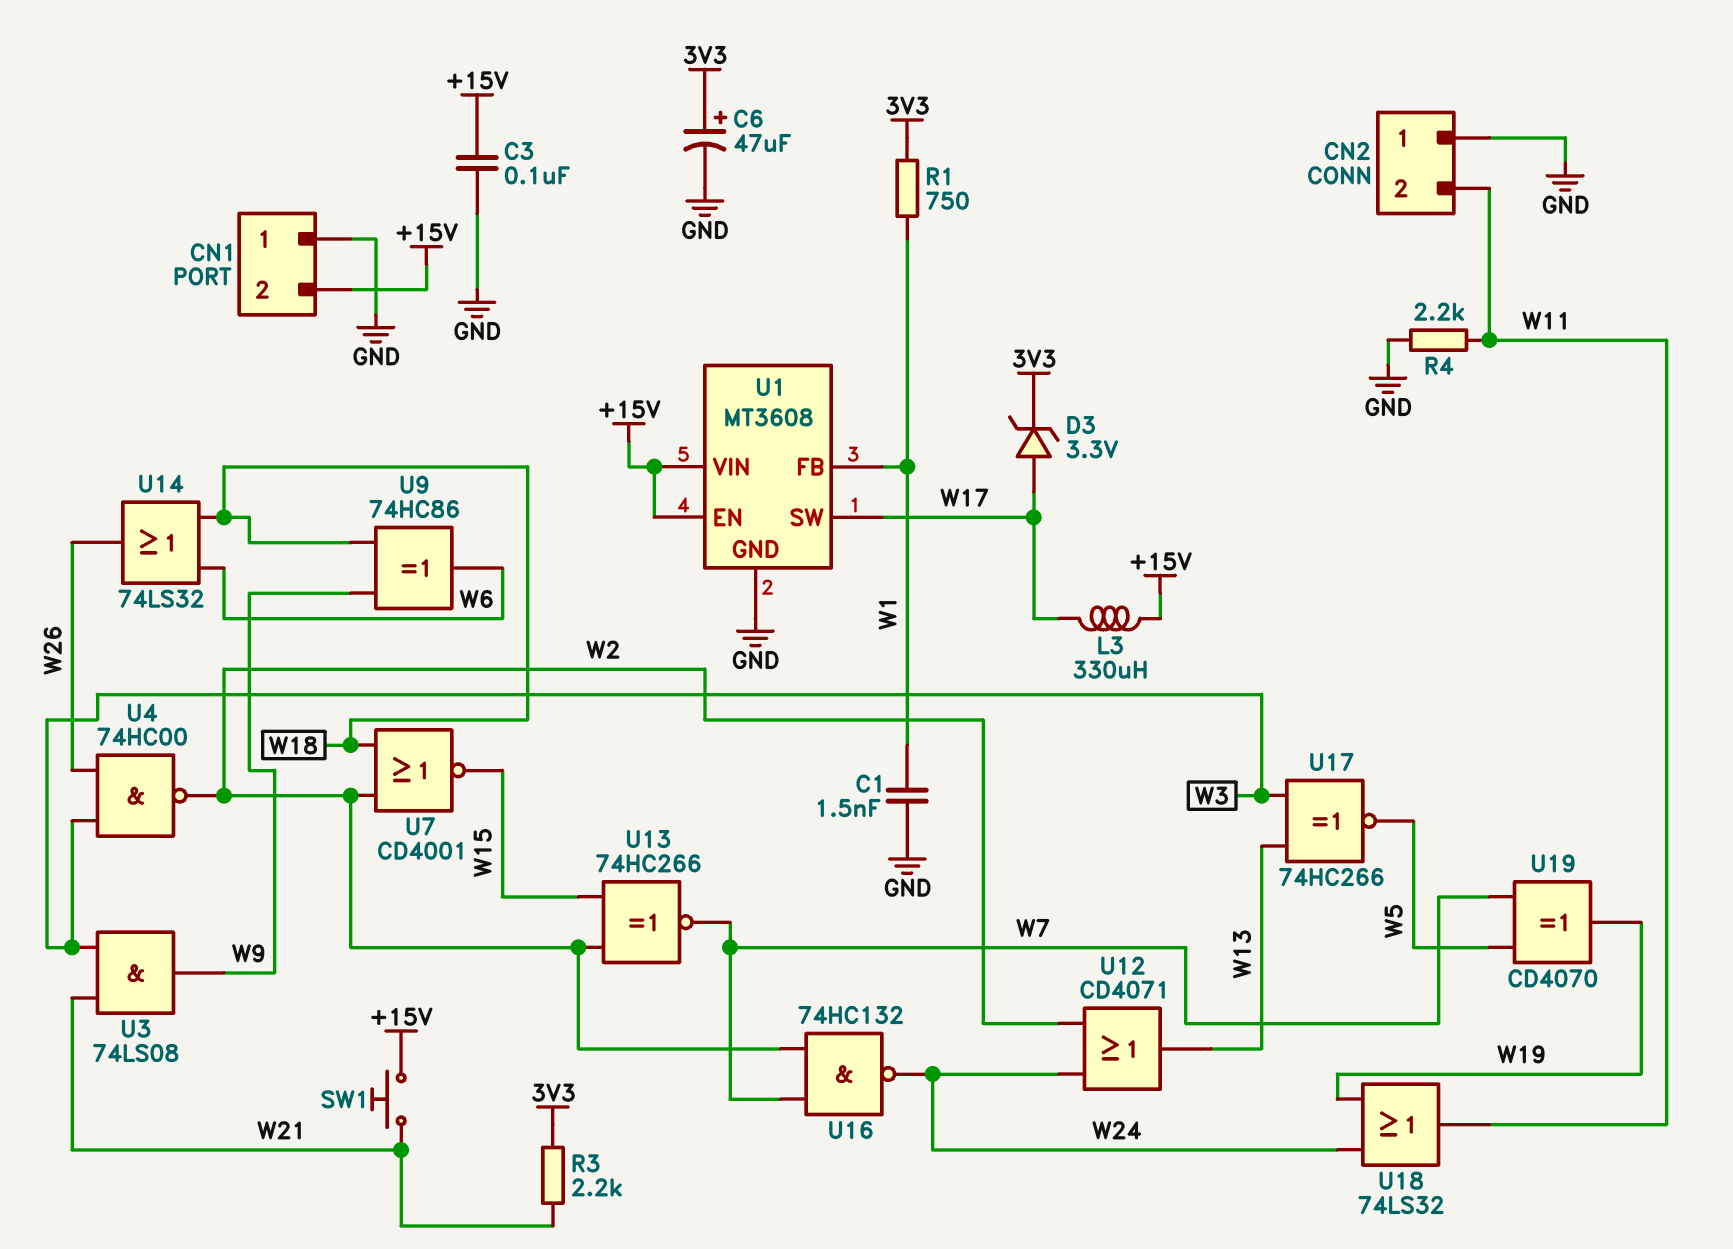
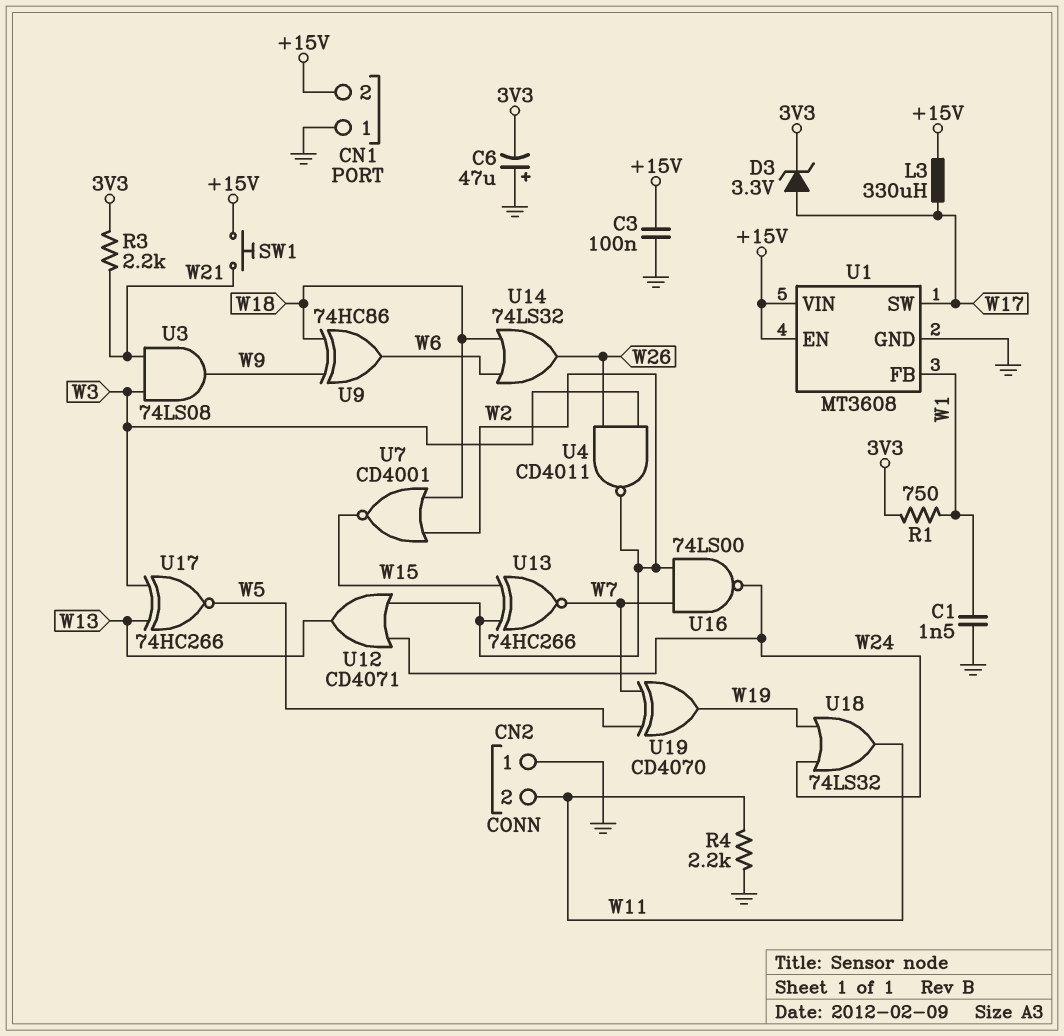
C6: 47uF (plus 3V3, minus GND) -> 47uF (plus GND, minus 3V3)
U4: NAND 74HC00 (in W3, in W26, out W2) -> NAND CD4011 (in W3, in W26, out W2)
U16: NAND 74HC132 (in W2, in W7, out W24) -> NAND 74LS00 (in W2, in W7, out W24)

